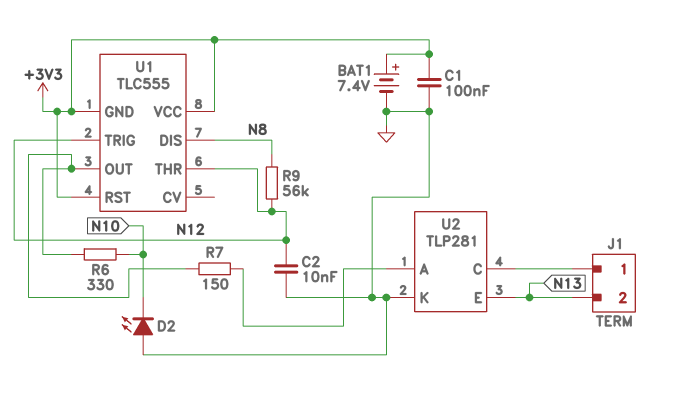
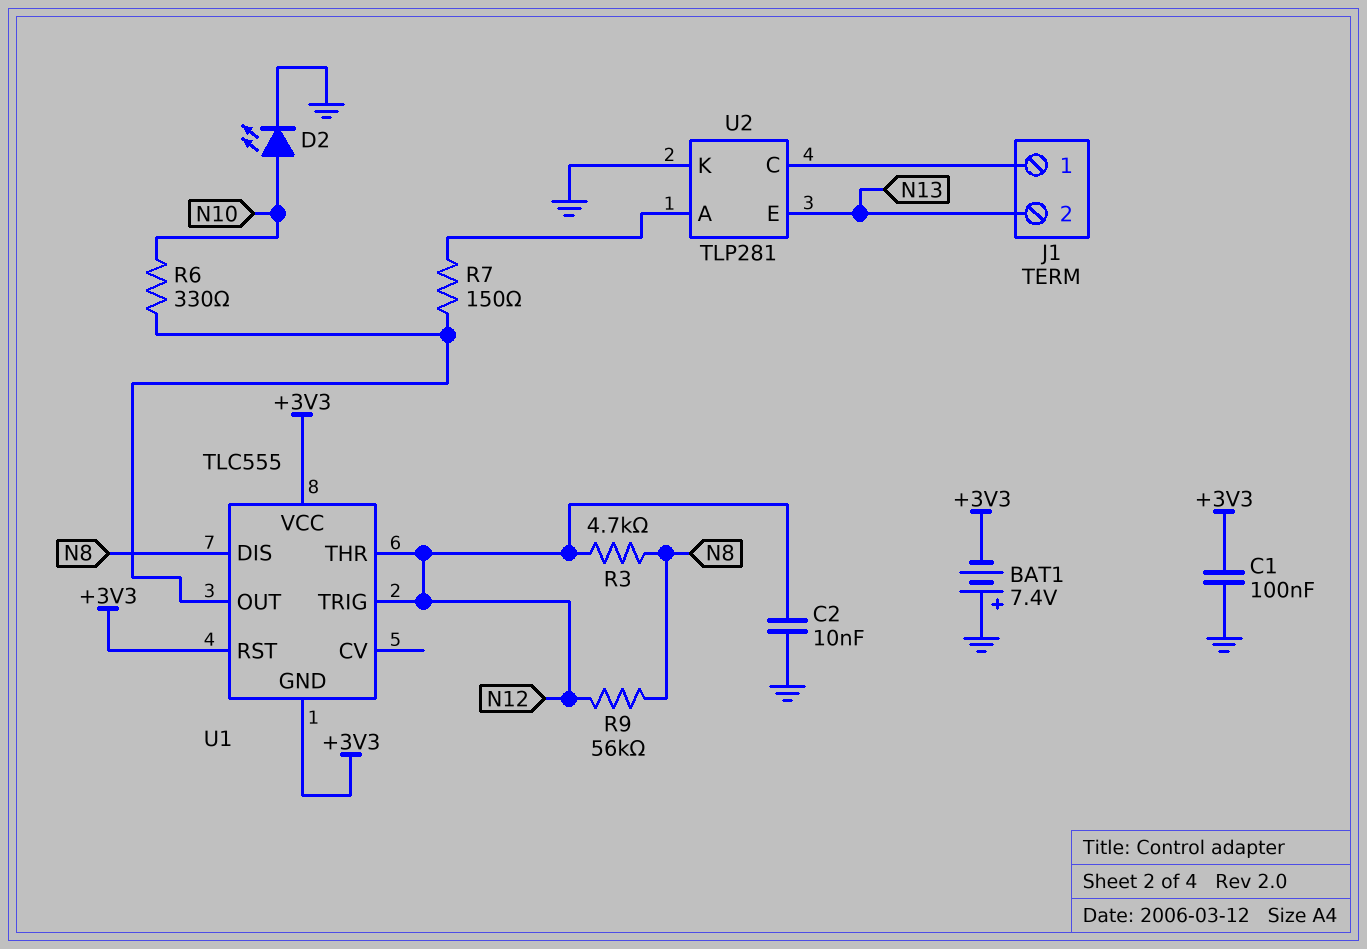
BAT1: 7.4V (plus +3V3, minus GND) -> 7.4V (plus GND, minus +3V3)
D2: LED (A GND, K N10) -> LED (A N10, K GND)
R3: none -> 4.7k (N8, N12)

